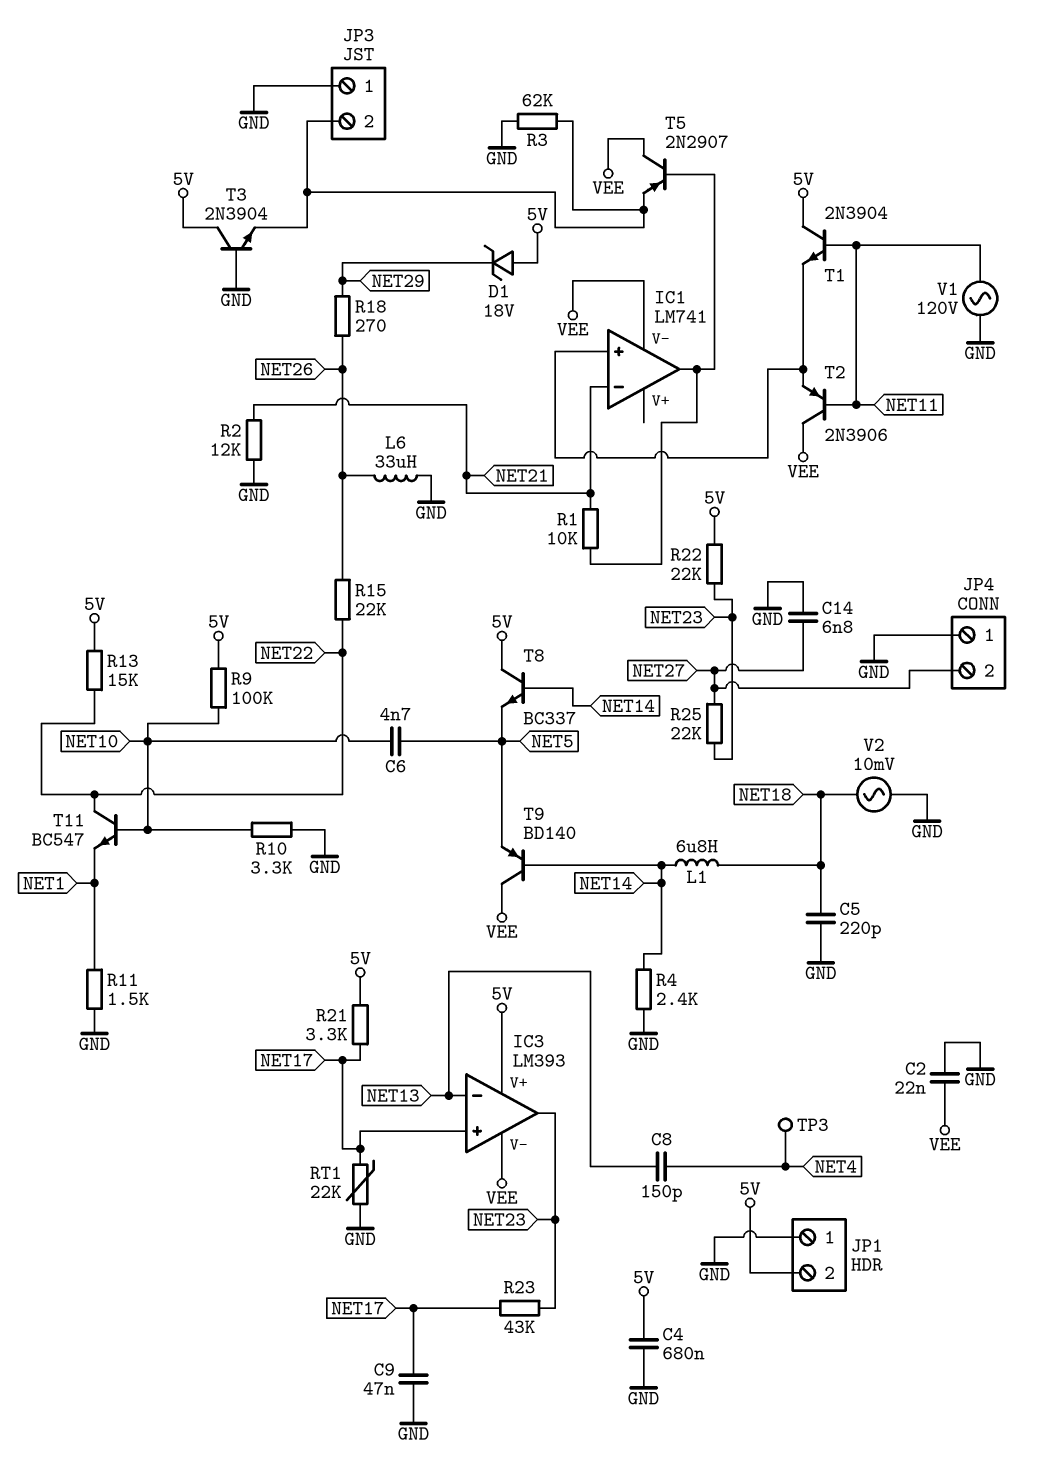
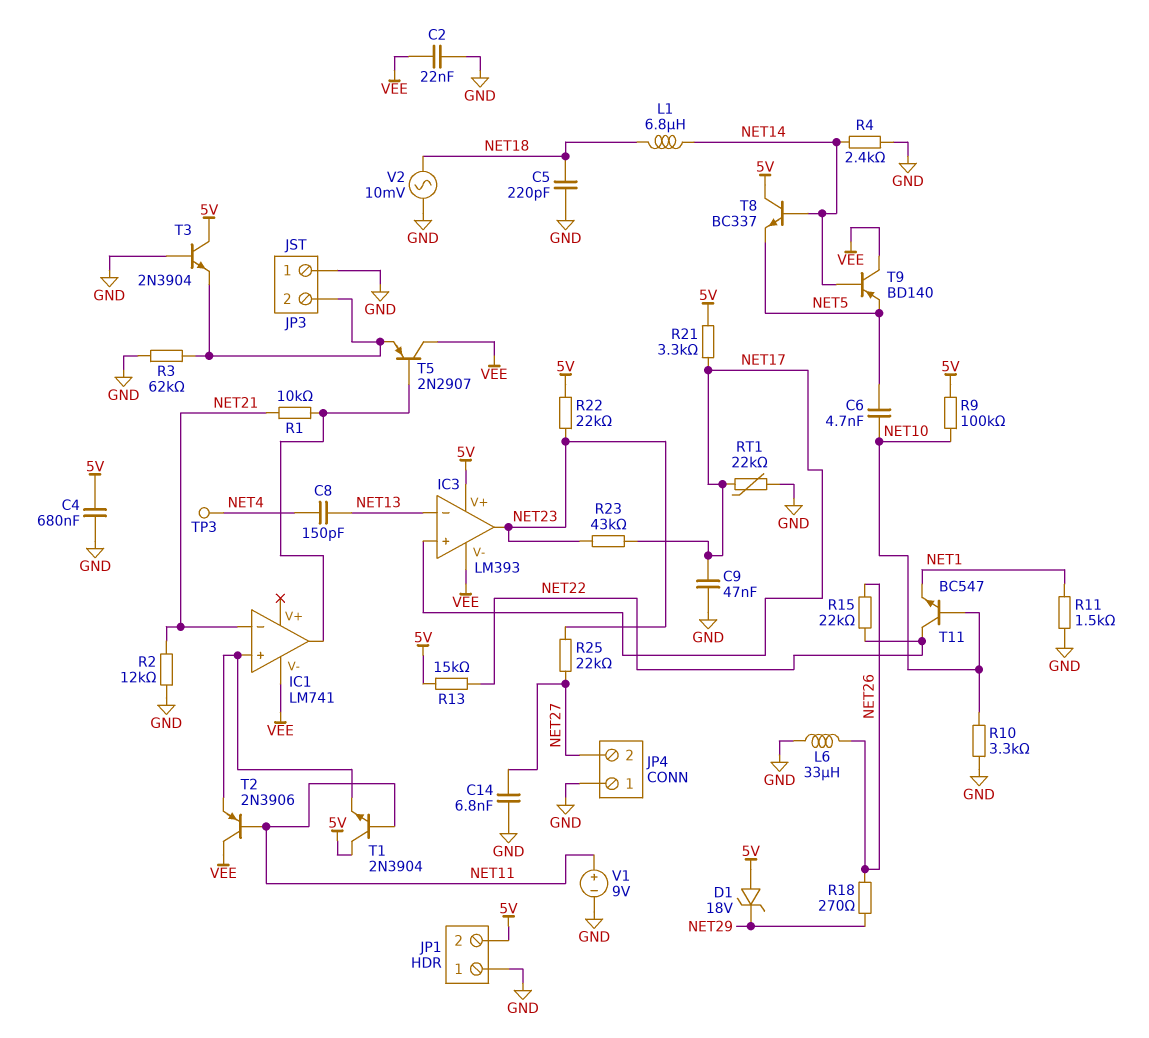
V1: AC 120V (GND, NET11) -> 9V (plus NET11, minus GND)

